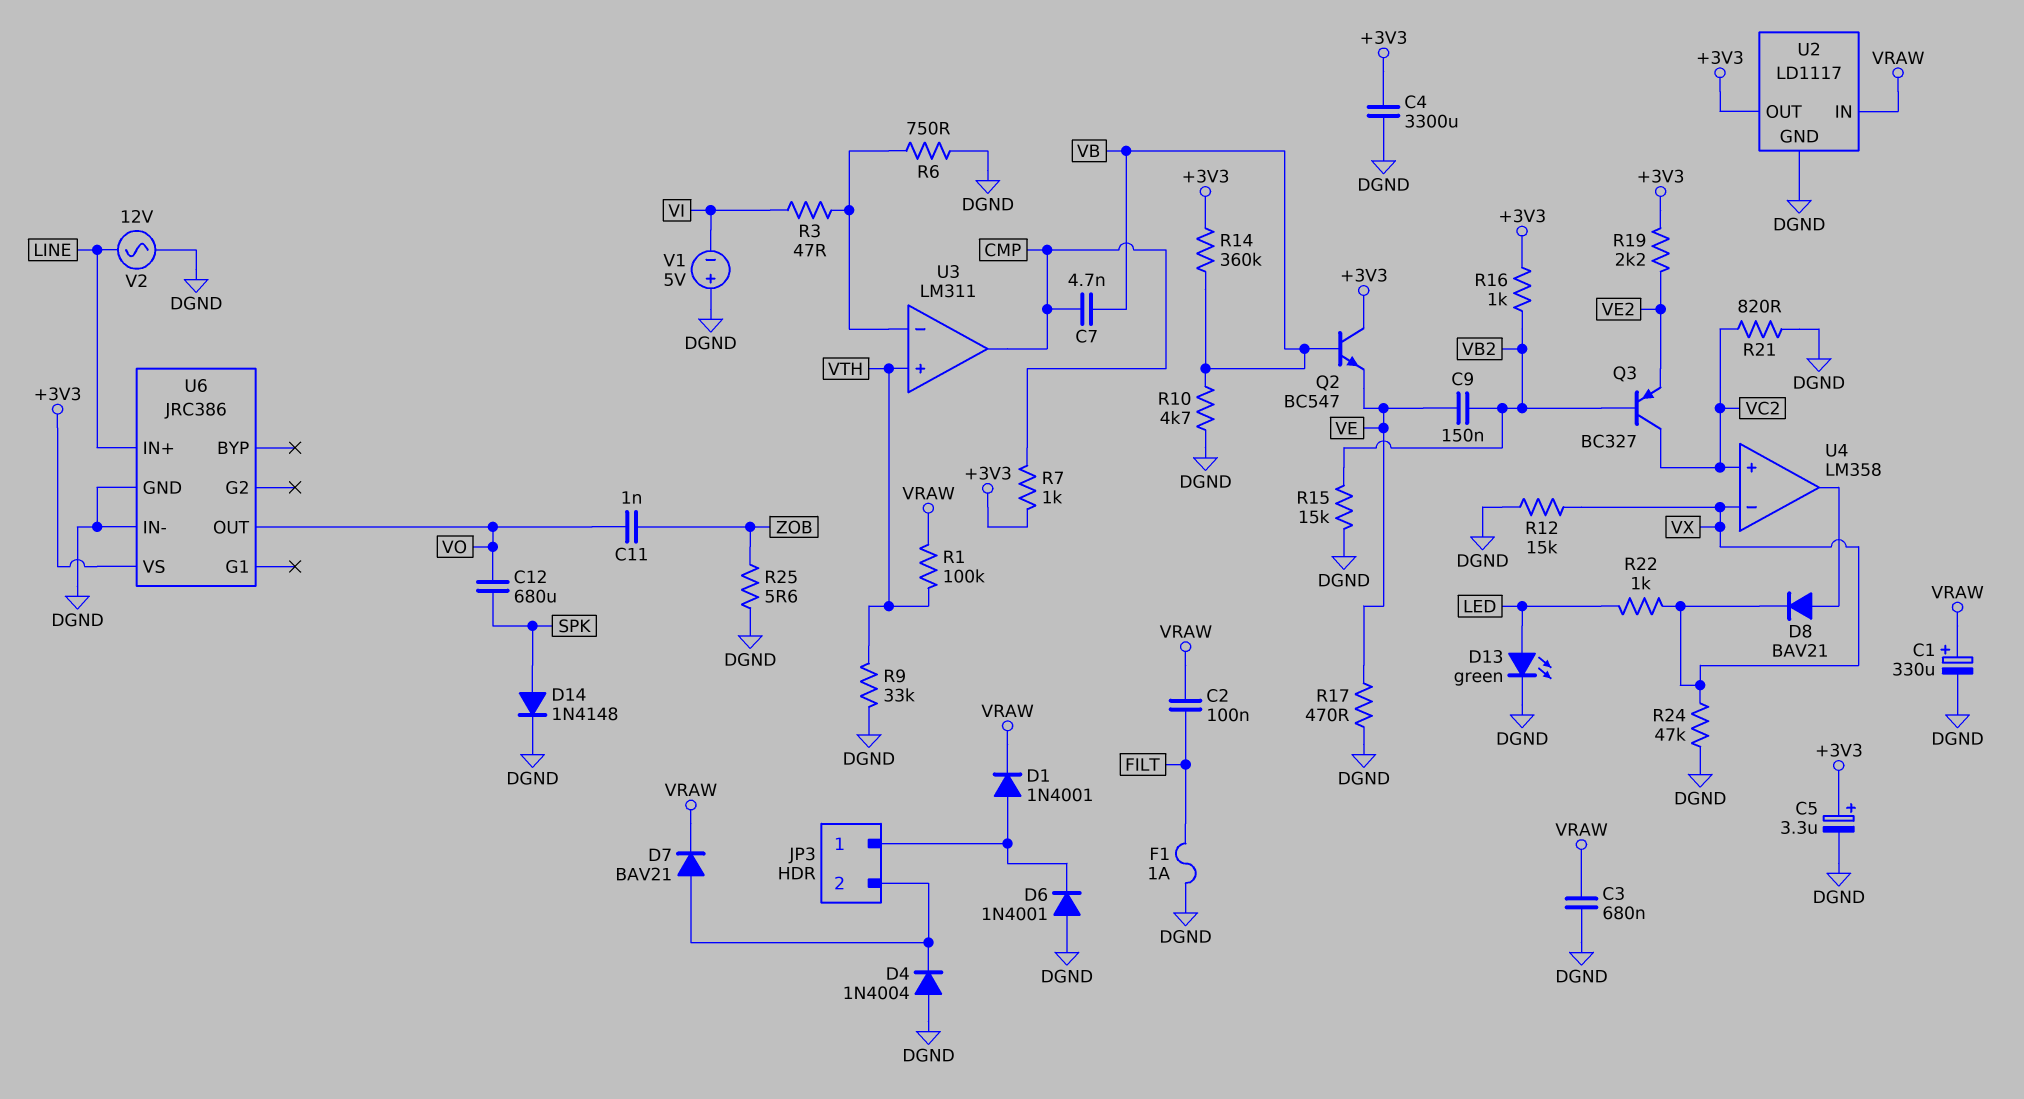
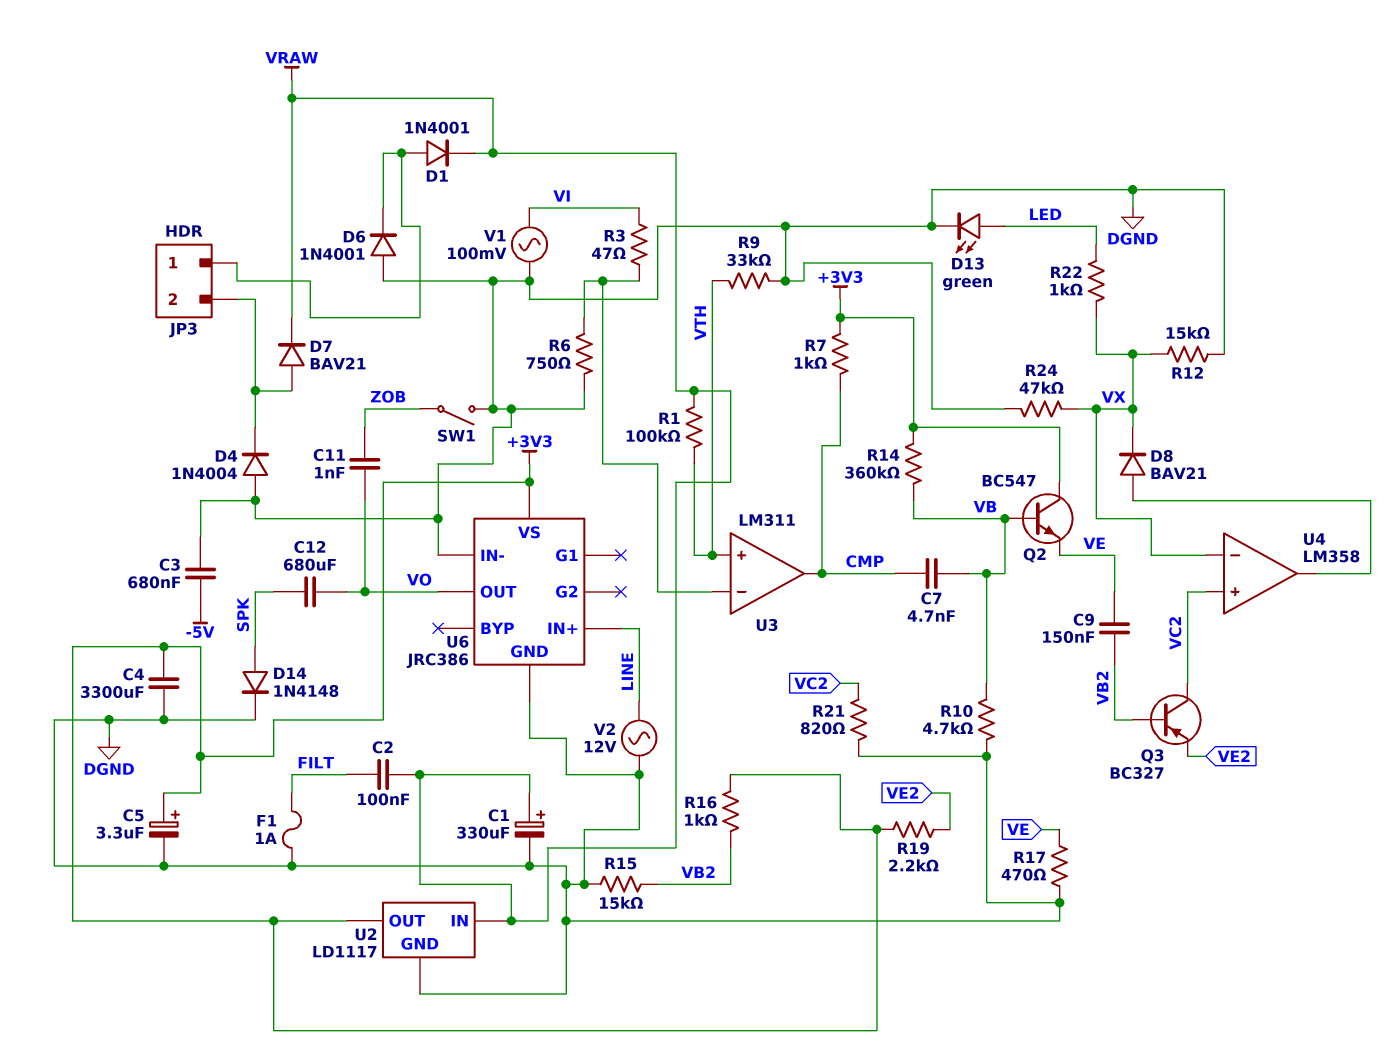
C3: 680nF (DGND, VRAW) -> 680nF (-5V, DGND)
R25: 5.6 (DGND, ZOB) -> none
SW1: none -> switch (DGND, ZOB)
V1: 5V (plus DGND, minus VI) -> AC 100mV (DGND, VI)

